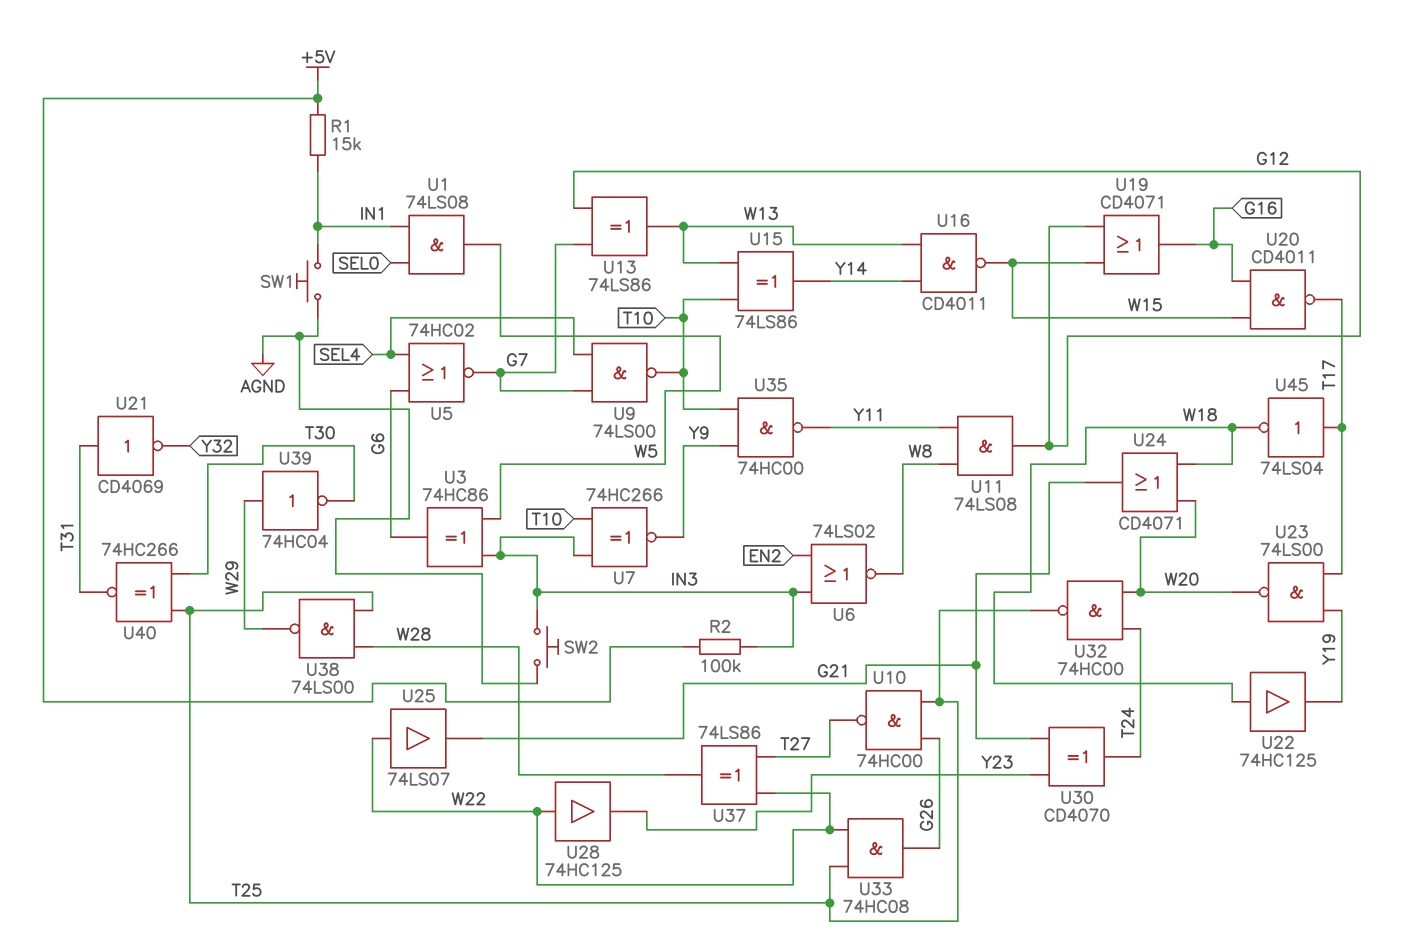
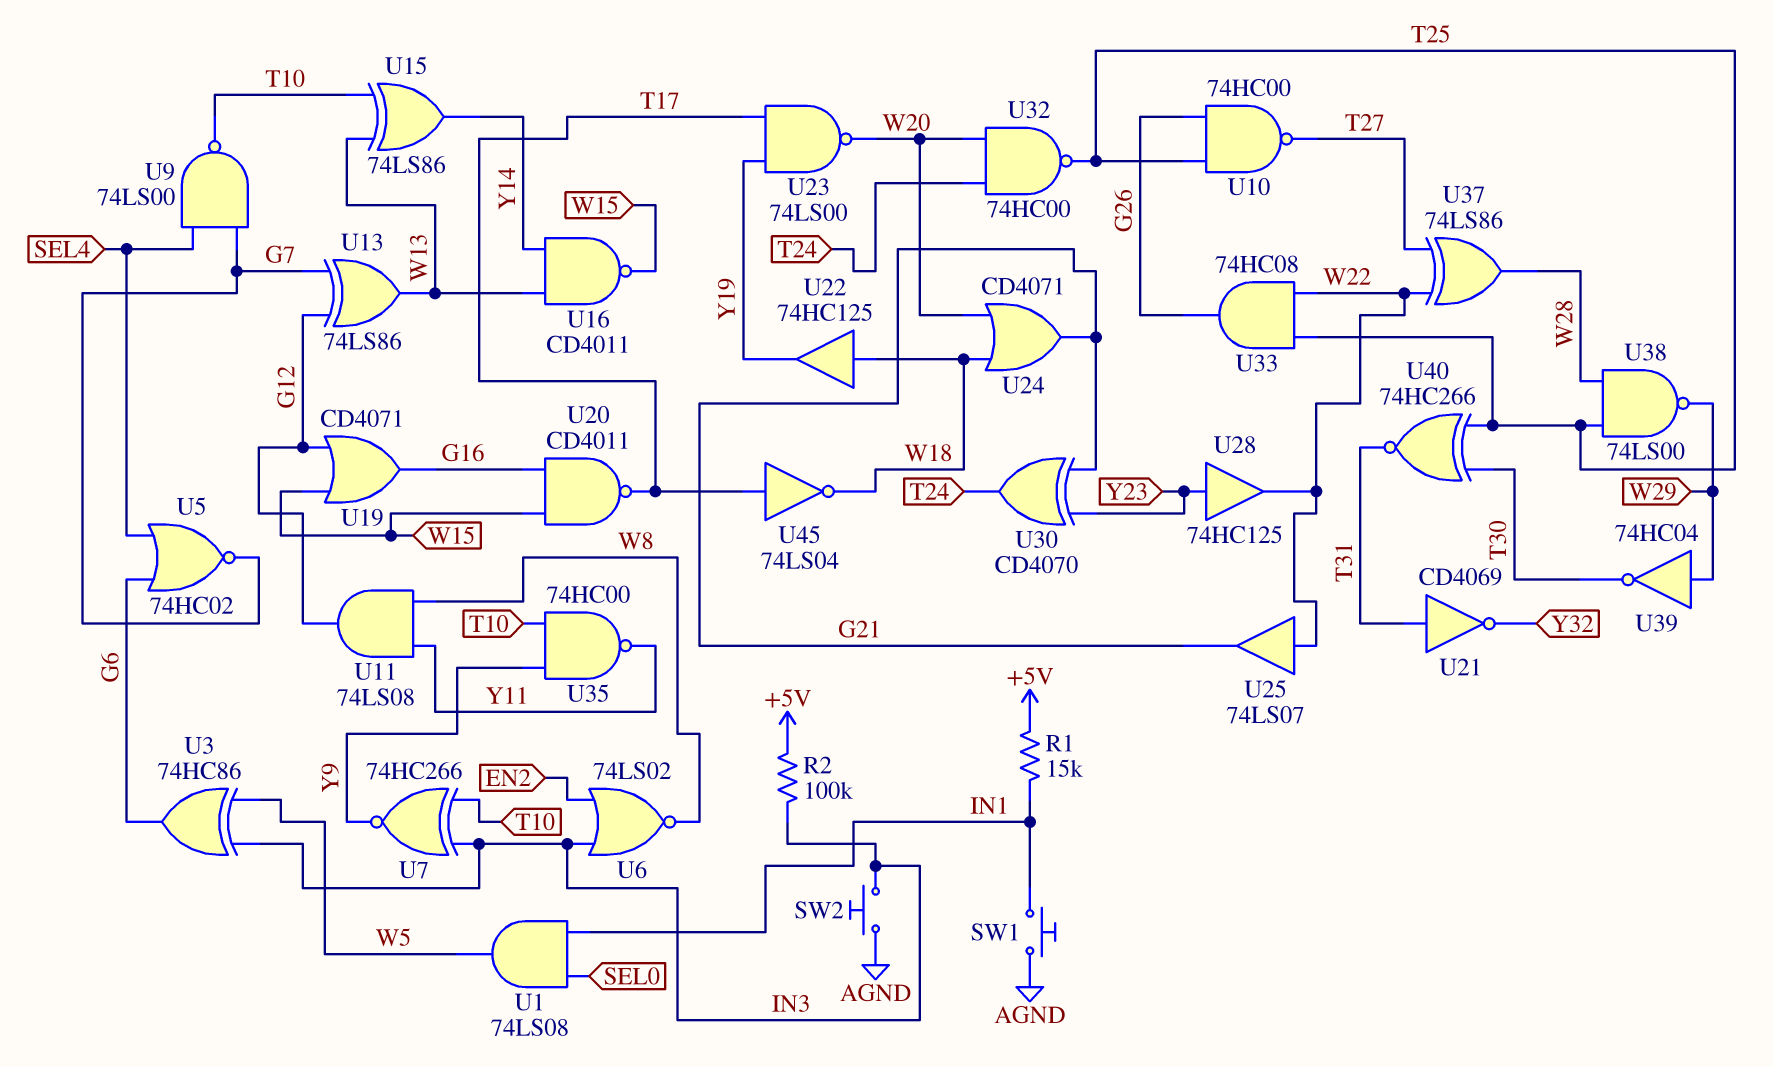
U28: buffer 74HC125 (in W22, out Y23) -> buffer 74HC125 (in Y23, out W22)

